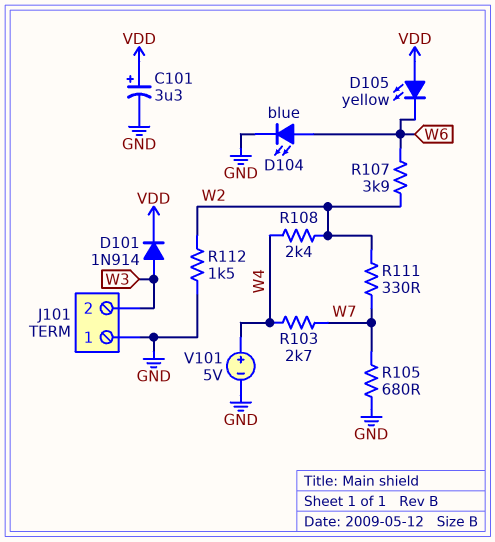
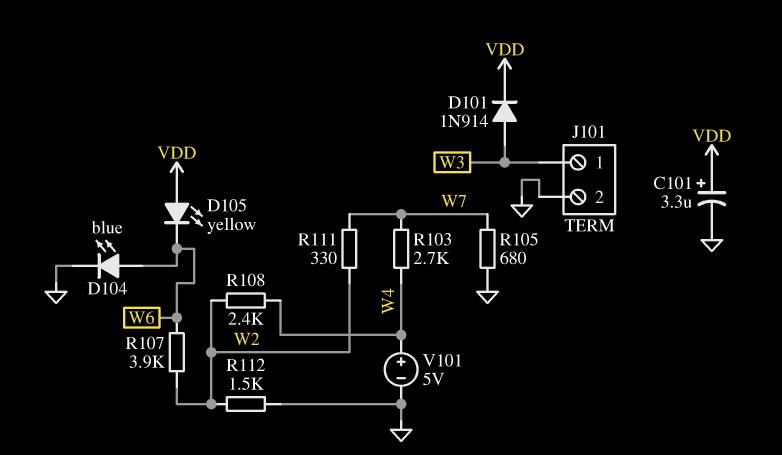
J101 pin 1: GND -> W3
J101 pin 2: W3 -> GND

